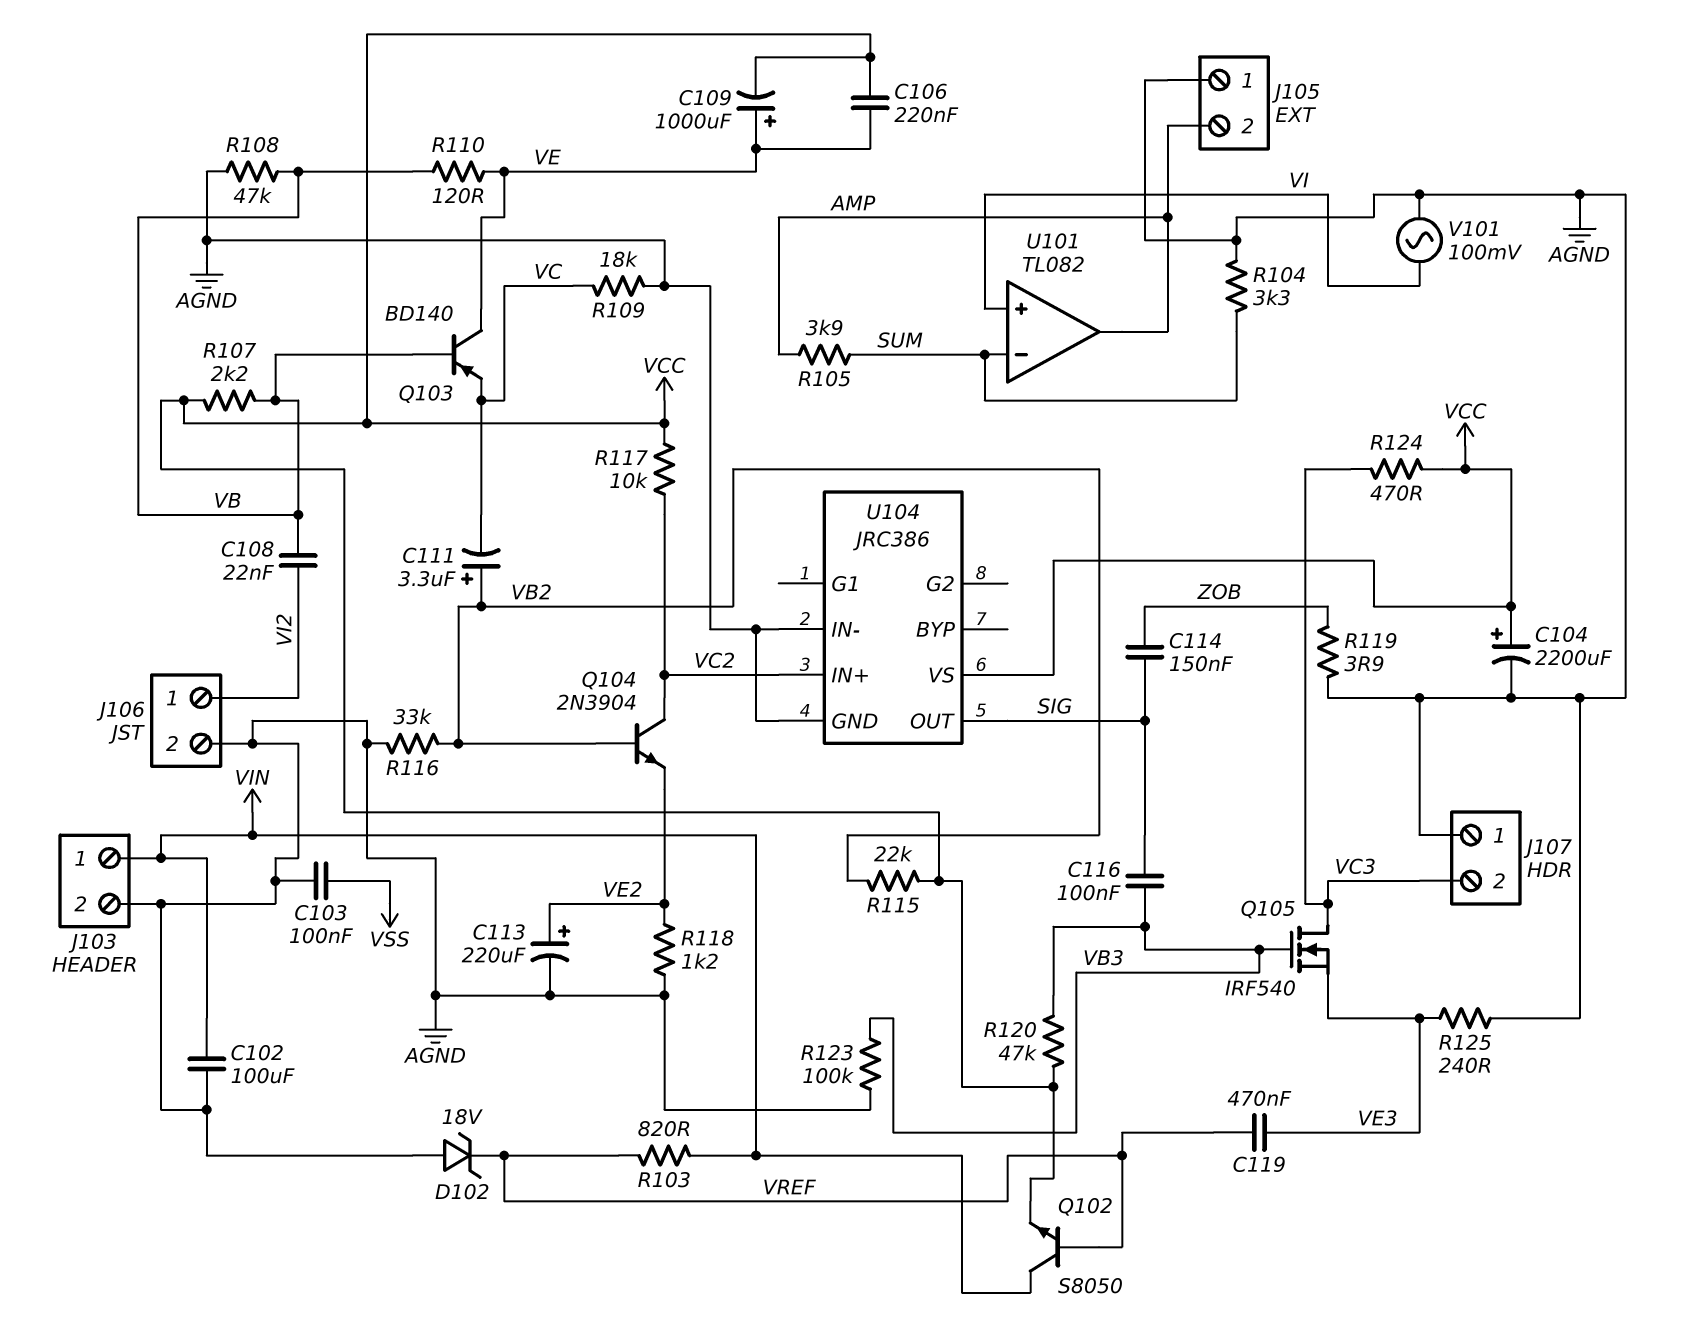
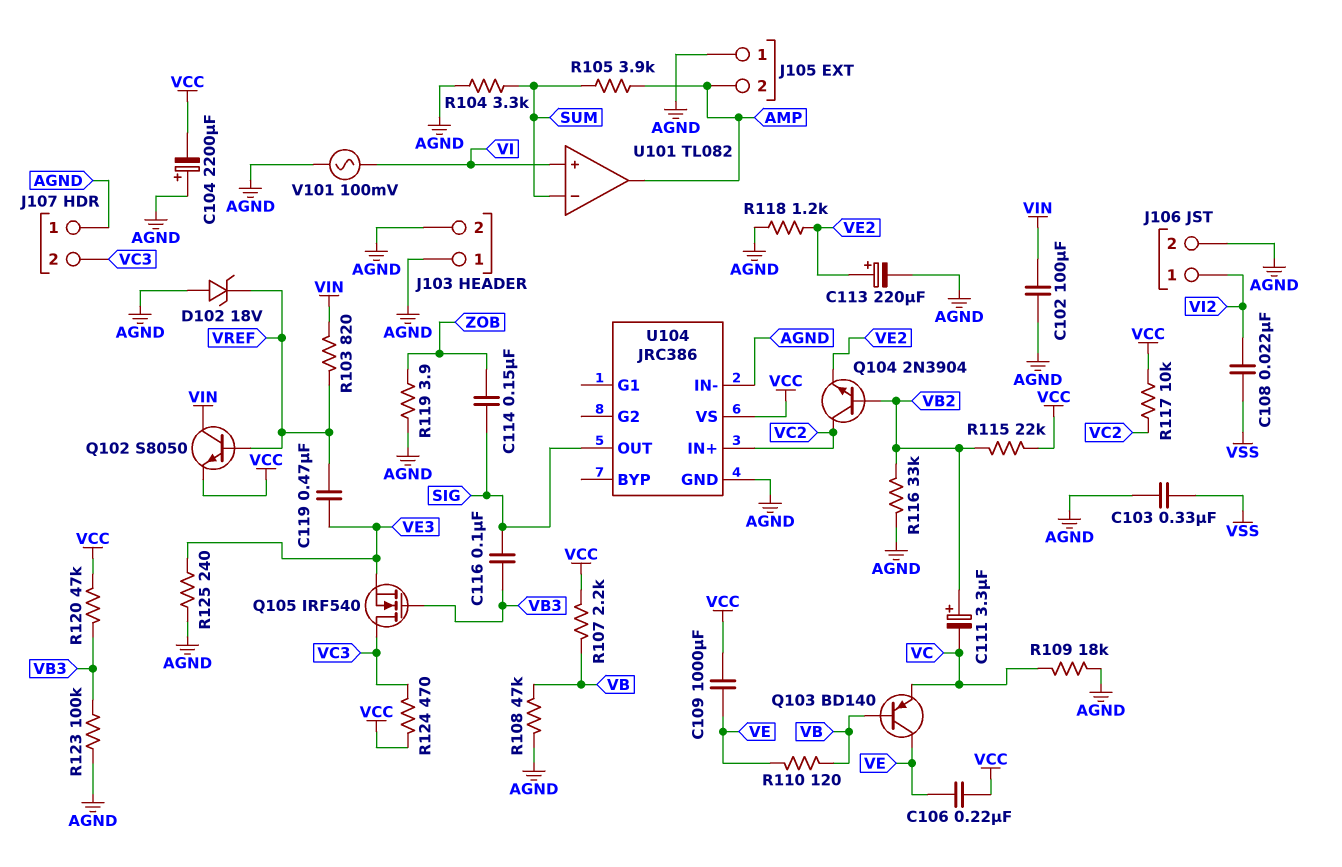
C103: 100nF (AGND, VSS) -> 330nF (AGND, VSS)
C104: 2200uF (plus VCC, minus AGND) -> 2200uF (plus AGND, minus VCC)
C108: 22nF (VB, VI2) -> 22nF (VI2, VSS)
C109: 1000uF (plus VE, minus VCC) -> 1000uF (VCC, VE)
J103 pin 1: VIN -> AGND

